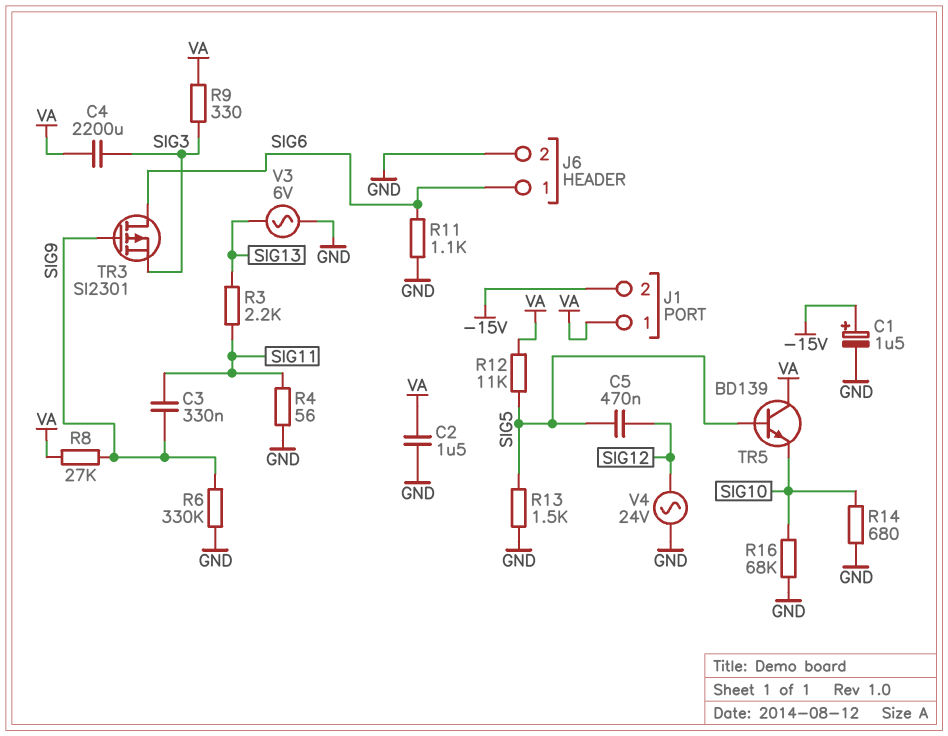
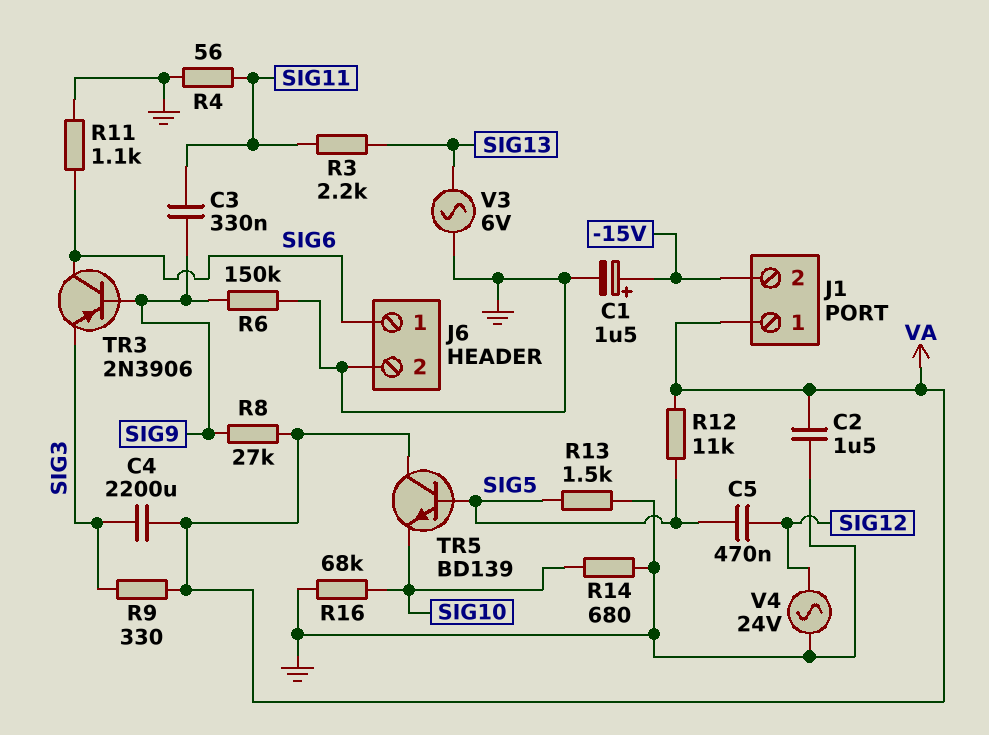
R6: 330k (GND, SIG9) -> 150k (GND, SIG9)
TR3: PMOS SI2301 (G SIG9, D SIG6, S SIG3) -> PNP 2N3906 (B SIG9, C SIG6, E SIG3)

